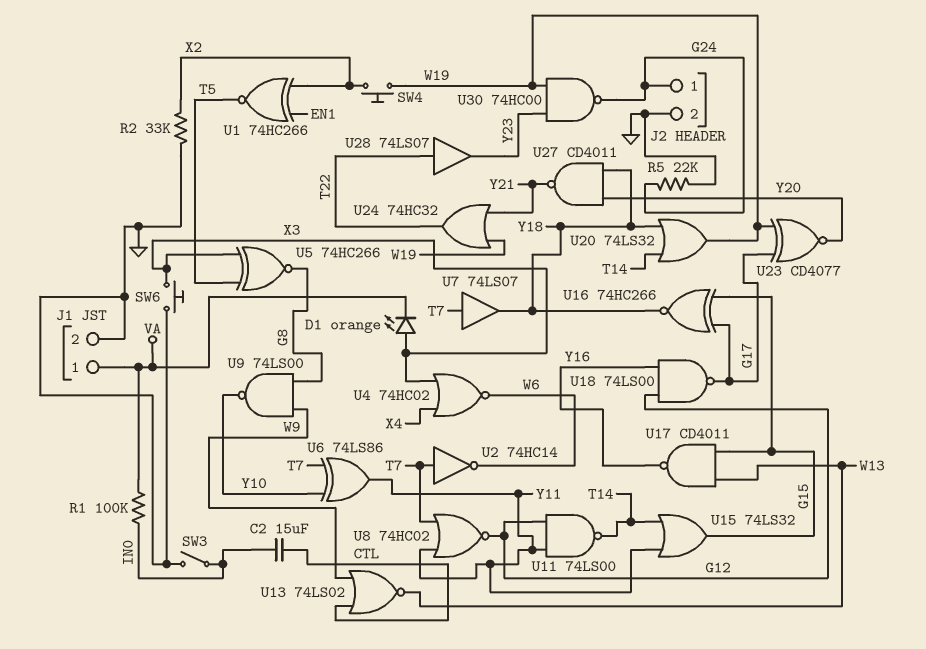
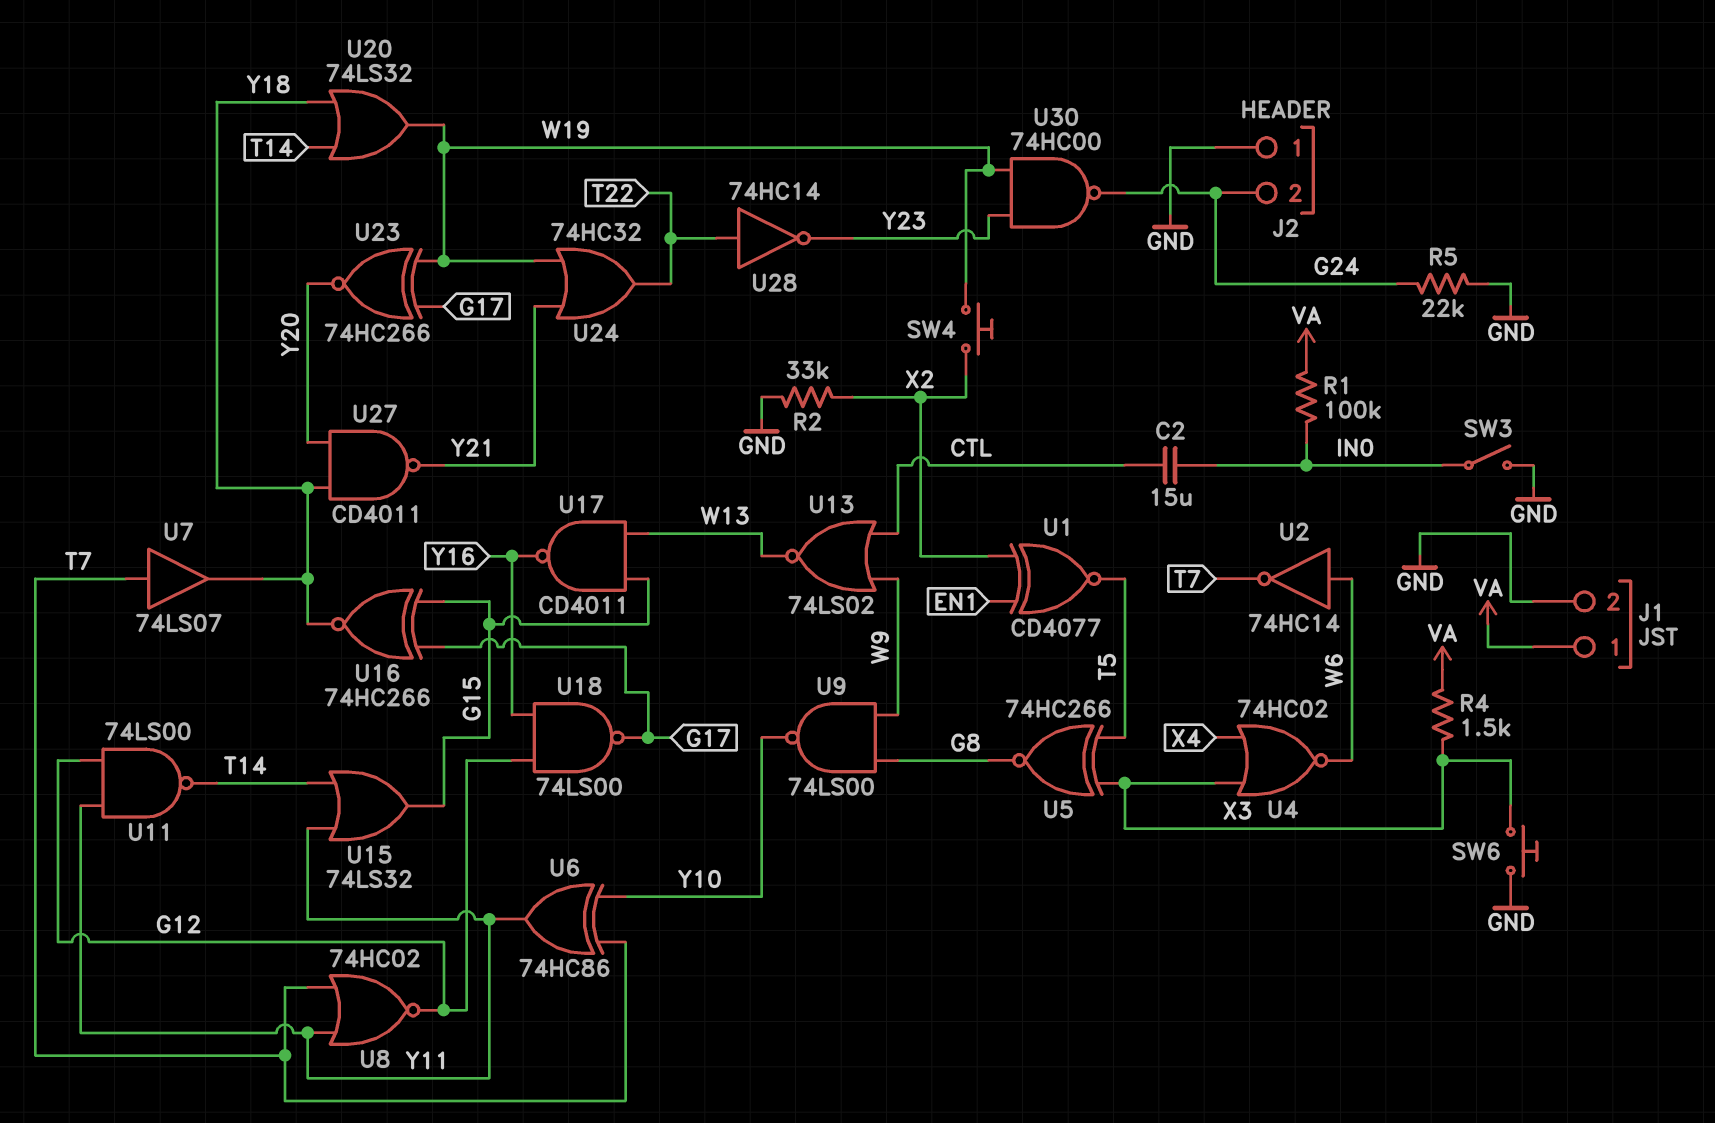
D1: LED orange (A X3, K VA) -> none
J2 pin 1: G24 -> GND
J2 pin 2: GND -> G24
R4: none -> 1.5k (VA, X3)
U1: XNOR 74HC266 (in EN1, in X2, out T5) -> XNOR CD4077 (in EN1, in X2, out T5)
U2: NOT 74HC14 (in T7, out W6) -> NOT 74HC14 (in W6, out T7)
U6: XOR 74LS86 (in T7, in Y10, out Y11) -> XOR 74HC86 (in T7, in Y10, out Y11)
U23: XNOR CD4077 (in G17, in W19, out Y20) -> XNOR 74HC266 (in G17, in W19, out Y20)
U28: buffer 74LS07 (in T22, out Y23) -> NOT 74HC14 (in T22, out Y23)

